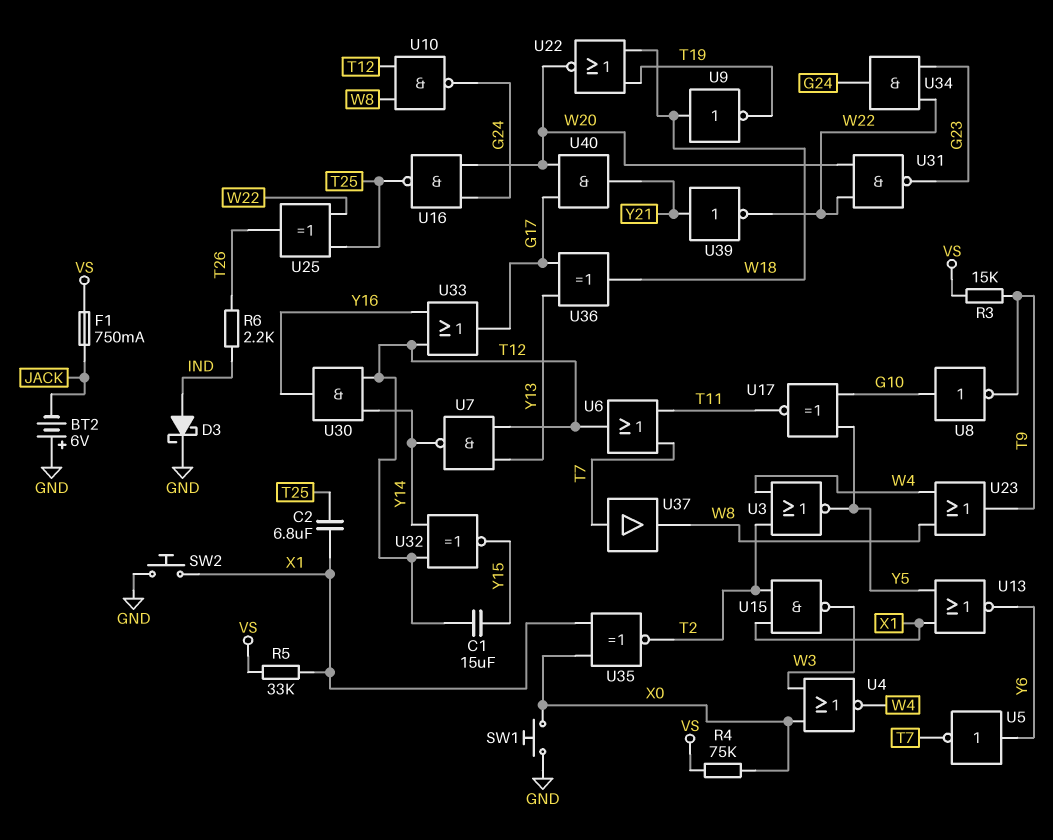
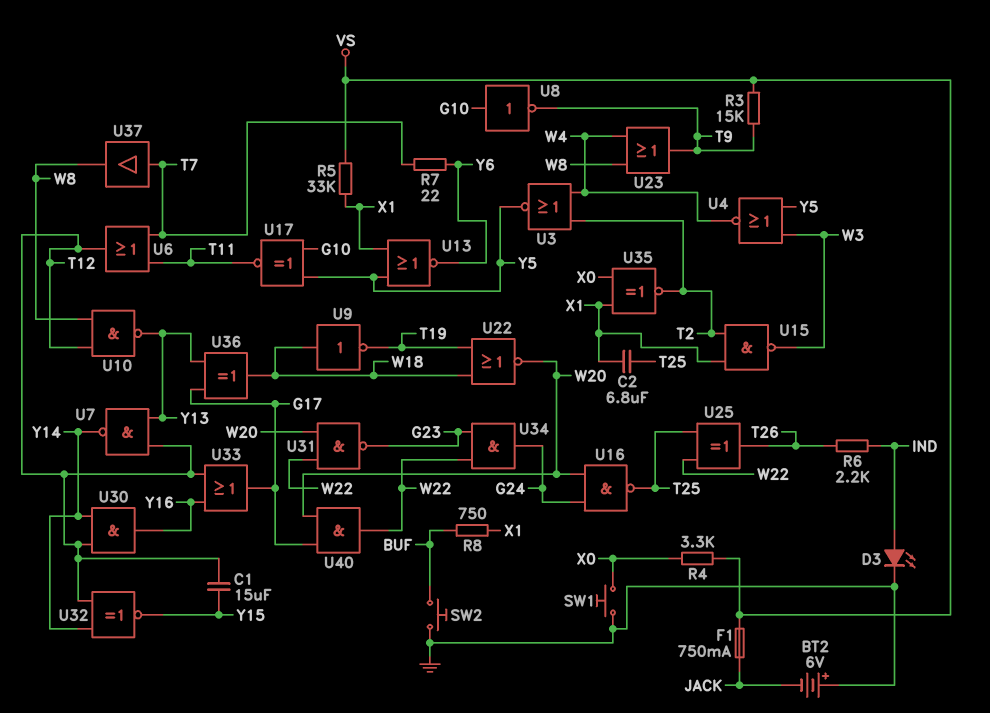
D3: schottky (A IND, K GND) -> LED (A IND, K GND)
R4: 75k (VS, X0) -> 3.3k (VS, X0)
R7: none -> 22 (T7, Y6)
R8: none -> 750 (BUF, X1)
SW2: button (GND, X1) -> button (BUF, GND)
U4: NOR (in W3, in X0, out W4) -> NOR (in W3, in Y5, out W4)
U5: NOT (in Y6, out T7) -> none
U10: NAND (in T12, in W8, out G24) -> NAND (in T12, in W8, out Y13)
U39: NOT (in Y21, out W22) -> none
U40: AND (in G17, in W20, out Y21) -> AND (in G17, in W20, out W22)

